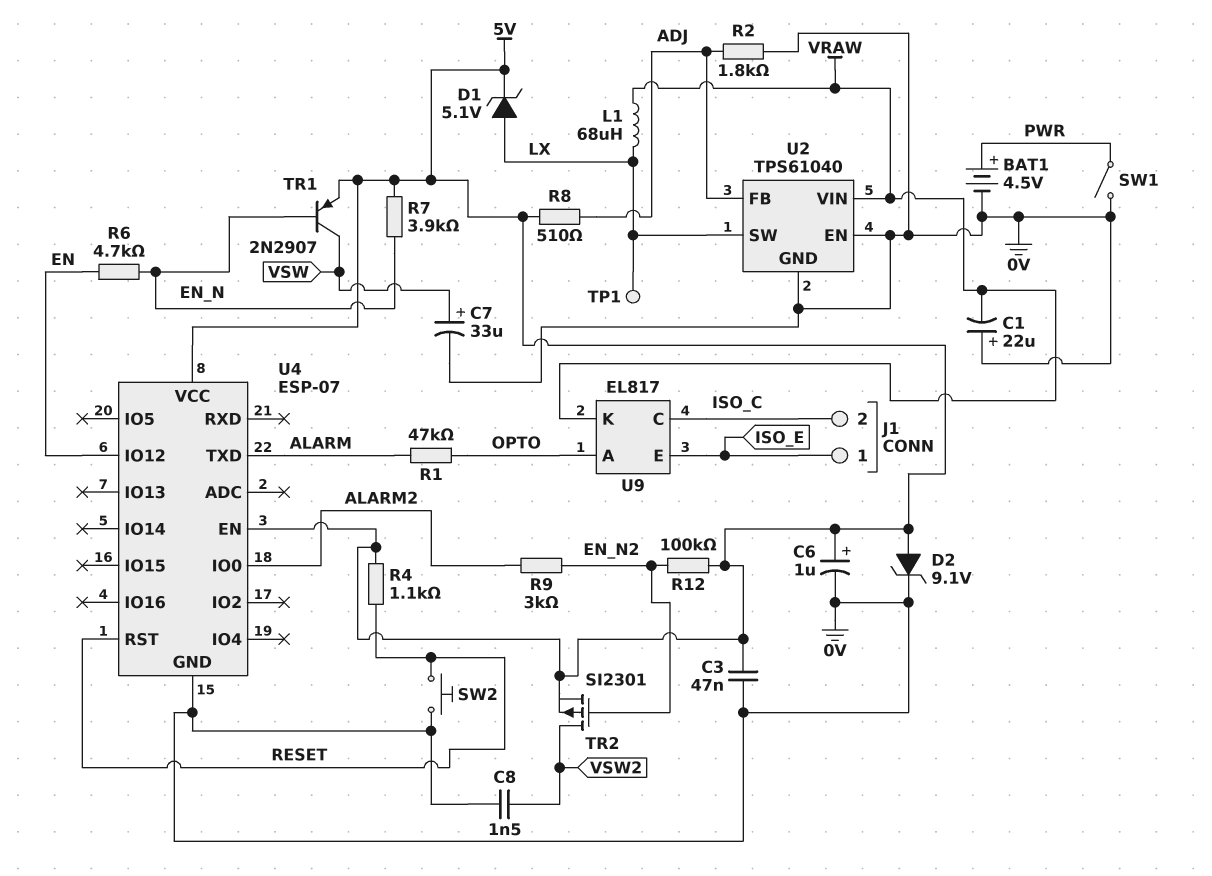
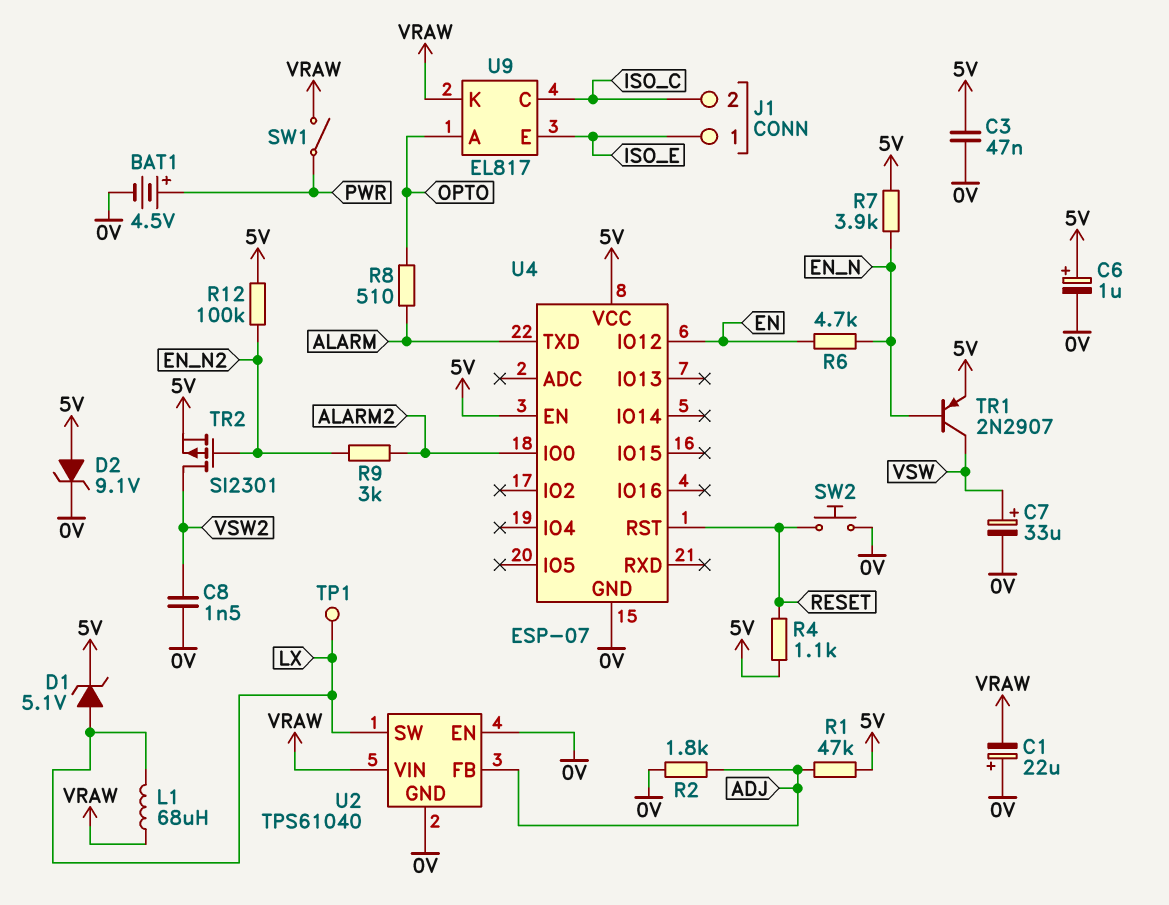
R1: 47k (ALARM, OPTO) -> 47k (5V, ADJ)
R8: 510 (5V, ADJ) -> 510 (ALARM, OPTO)
SW1: switch (0V, PWR) -> switch (PWR, VRAW)

